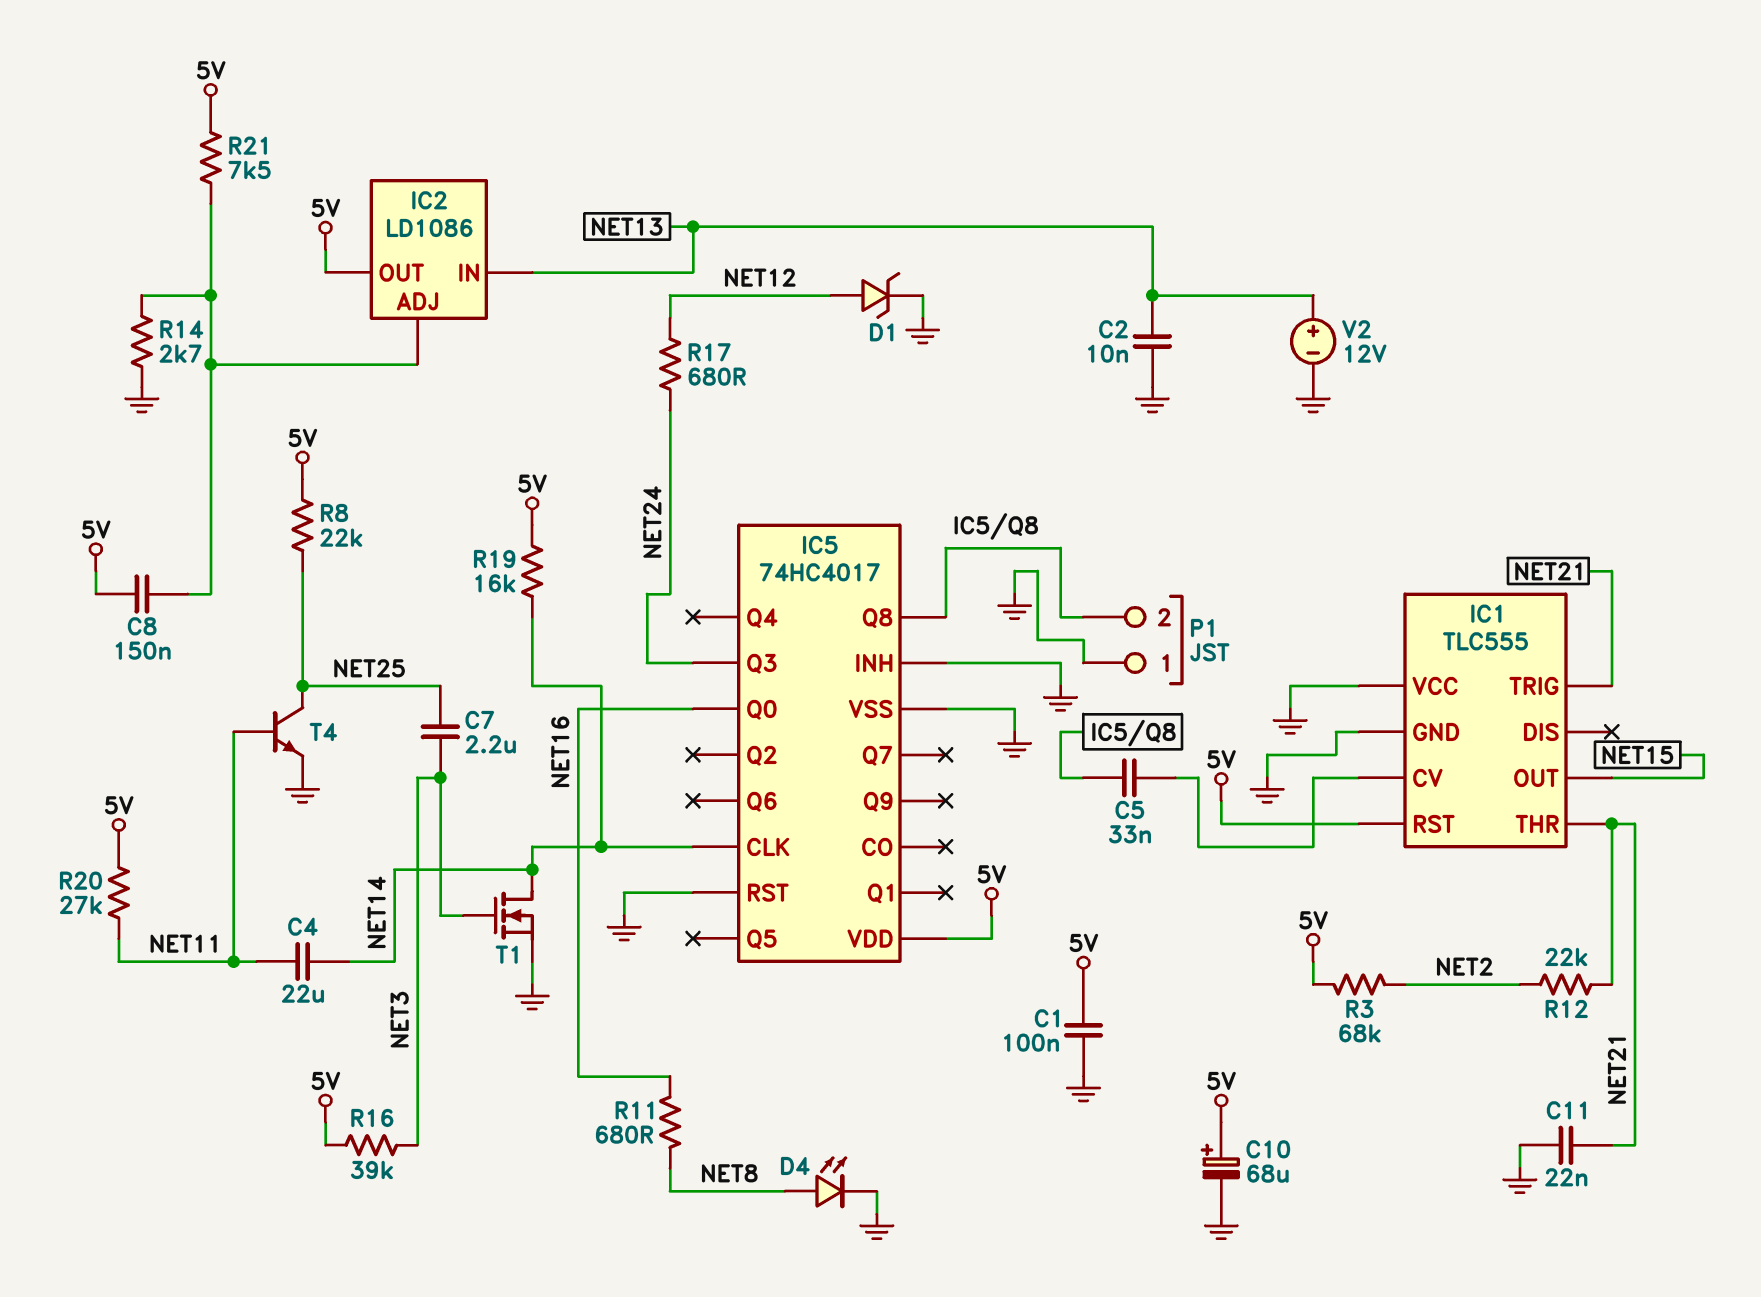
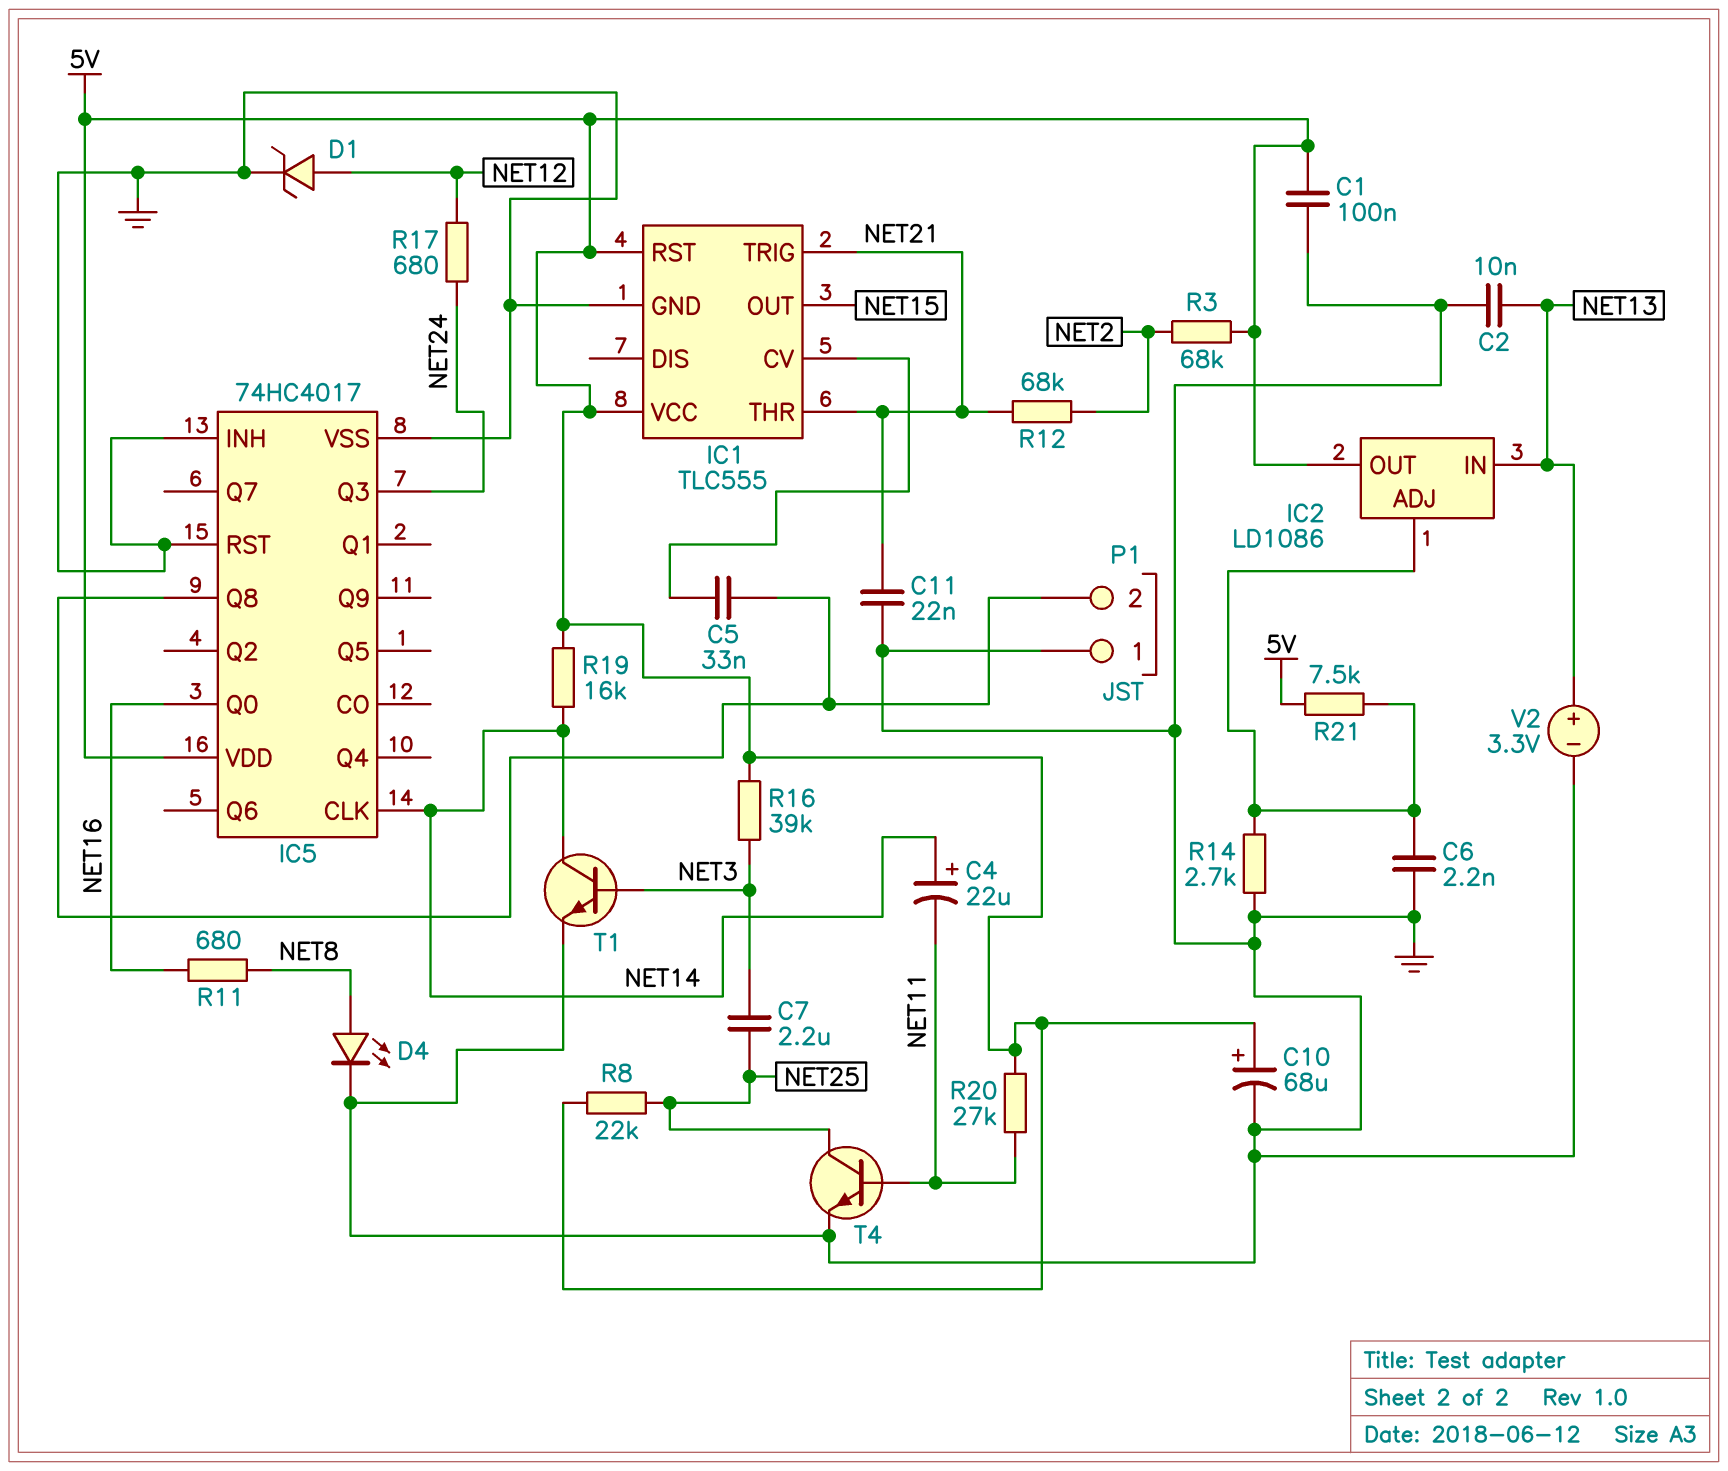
C4: 22uF (NET11, NET14) -> 22uF (plus NET14, minus NET11)
C6: none -> 2.2nF (GND, IC2/ADJ)
C8: 150nF (5V, IC2/ADJ) -> none
IC1 pin VCC: GND -> 5V
R12: 22k (NET2, NET21) -> 68k (NET2, NET21)
T1: NMOS (G NET3, D NET14, S GND) -> NPN (B NET3, C NET14, E GND)
V2: 12V (plus NET13, minus GND) -> 3.3V (plus NET13, minus GND)

